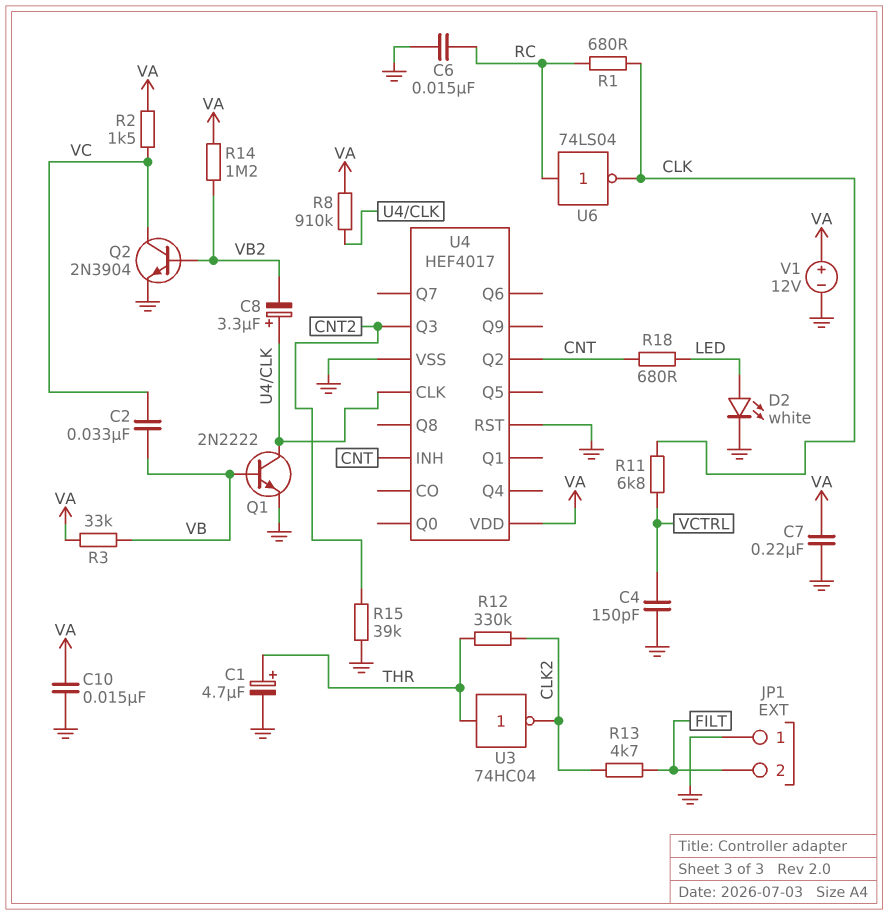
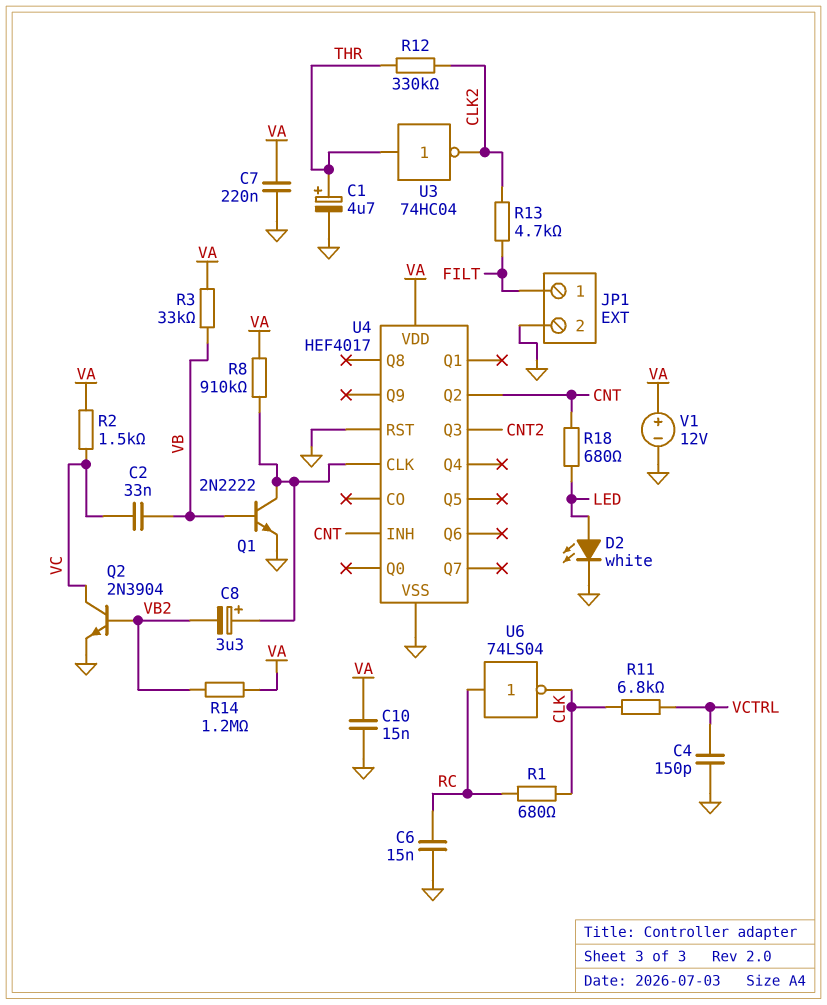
JP1 pin 1: GND -> FILT
JP1 pin 2: FILT -> GND
R15: 39k (CNT2, GND) -> none

